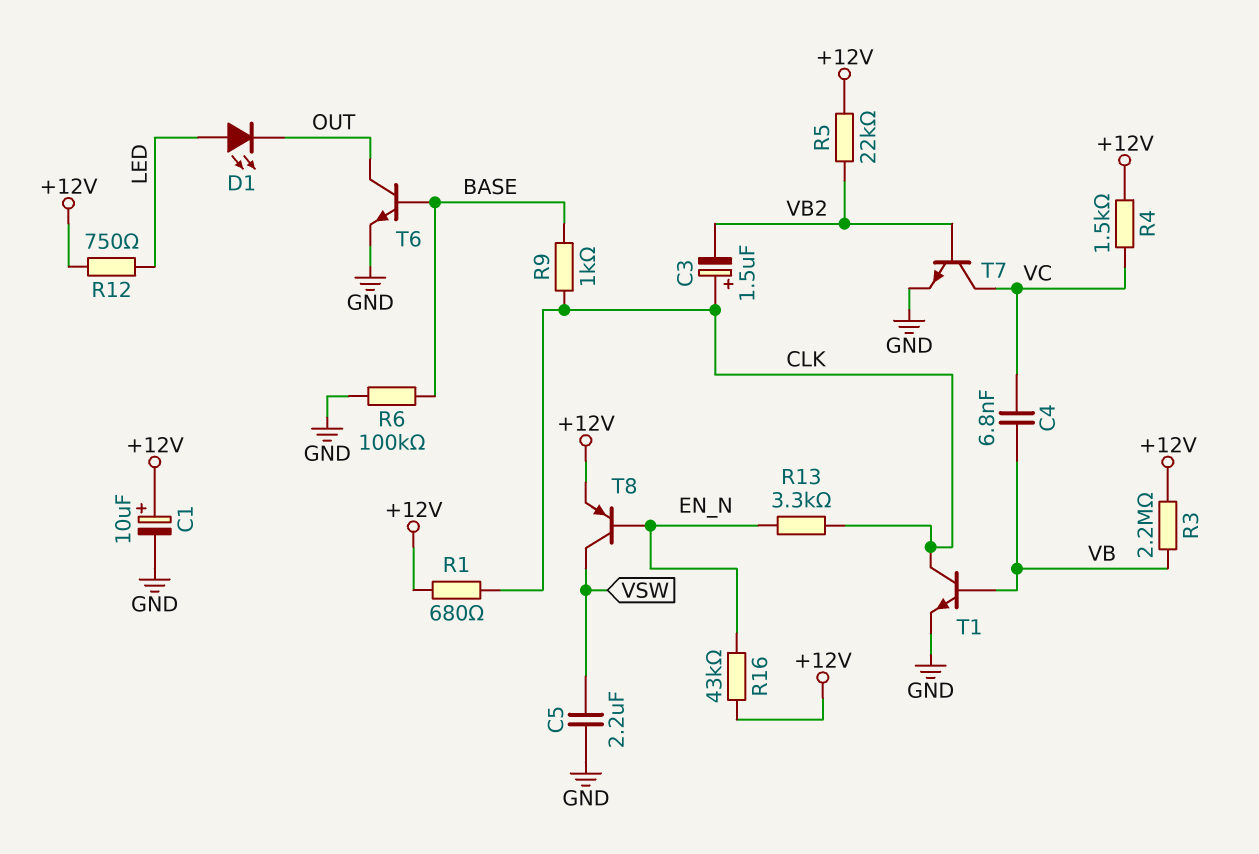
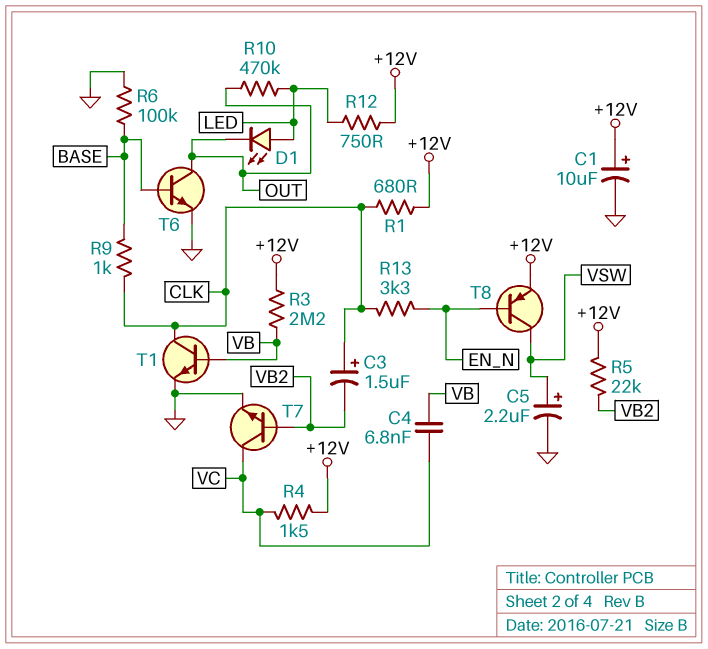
C5: 2.2uF (GND, VSW) -> 2.2uF (plus VSW, minus GND)
R10: none -> 470k (LED, OUT)
R16: 43k (+12V, EN_N) -> none

